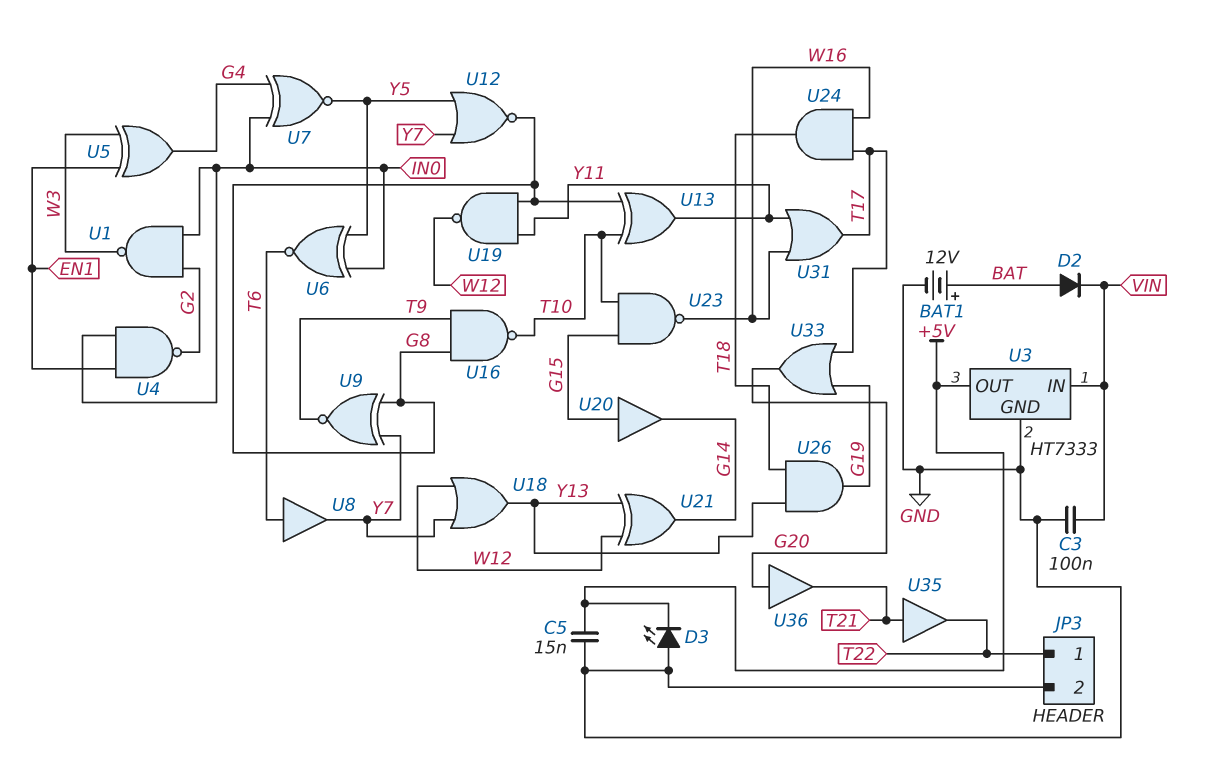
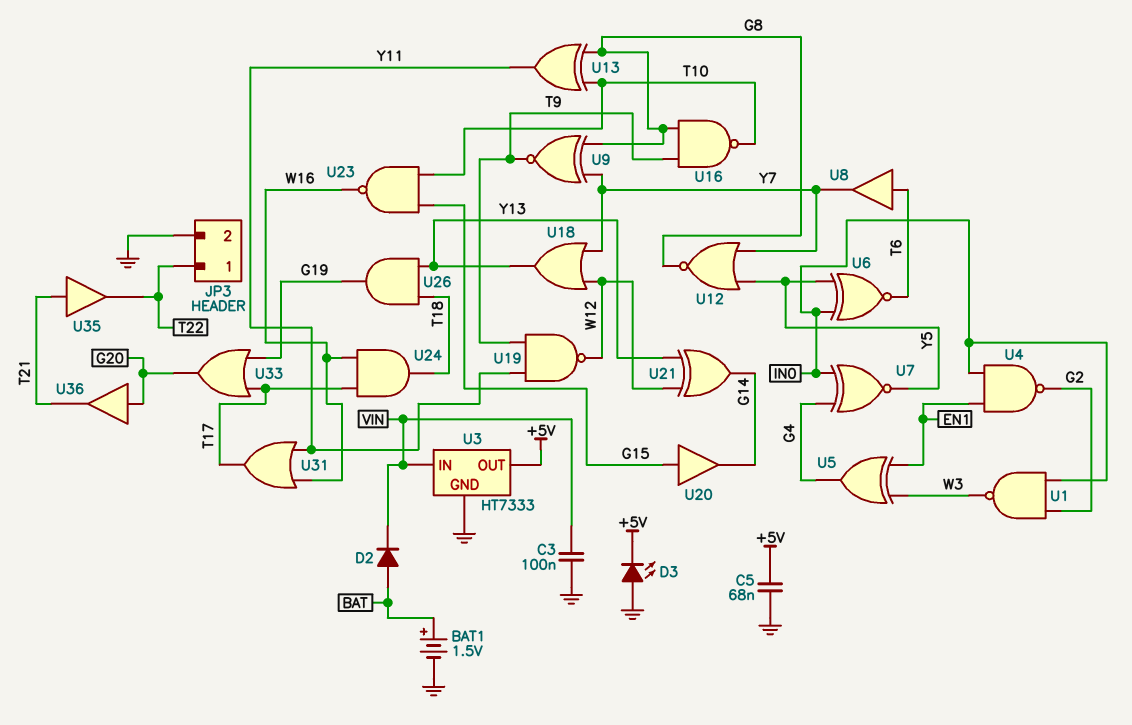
BAT1: 12V (plus BAT, minus GND) -> 1.5V (plus BAT, minus GND)
C5: 15nF (+5V, GND) -> 68nF (+5V, GND)
U19: NAND (in G8, in Y11, out W12) -> NAND (in T9, in Y11, out W12)

